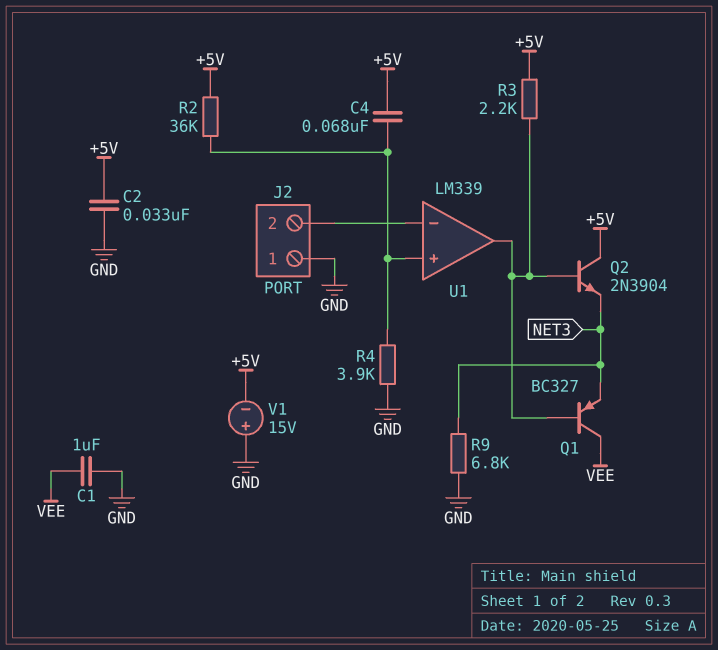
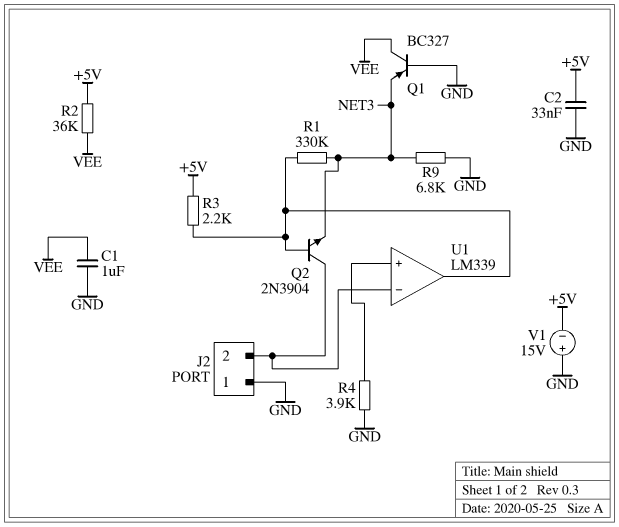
C4: 68nF (+5V, U1/in+) -> none
Q1: PNP BC327 (B U1/out, C VEE, E NET3) -> PNP BC327 (B GND, C VEE, E NET3)
Q2: NPN 2N3904 (B U1/out, C +5V, E NET3) -> NPN 2N3904 (B U1/out, C J2/2, E NET3)
R1: none -> 330k (NET3, U1/out)
R2: 36k (+5V, U1/in+) -> 36k (+5V, VEE)

